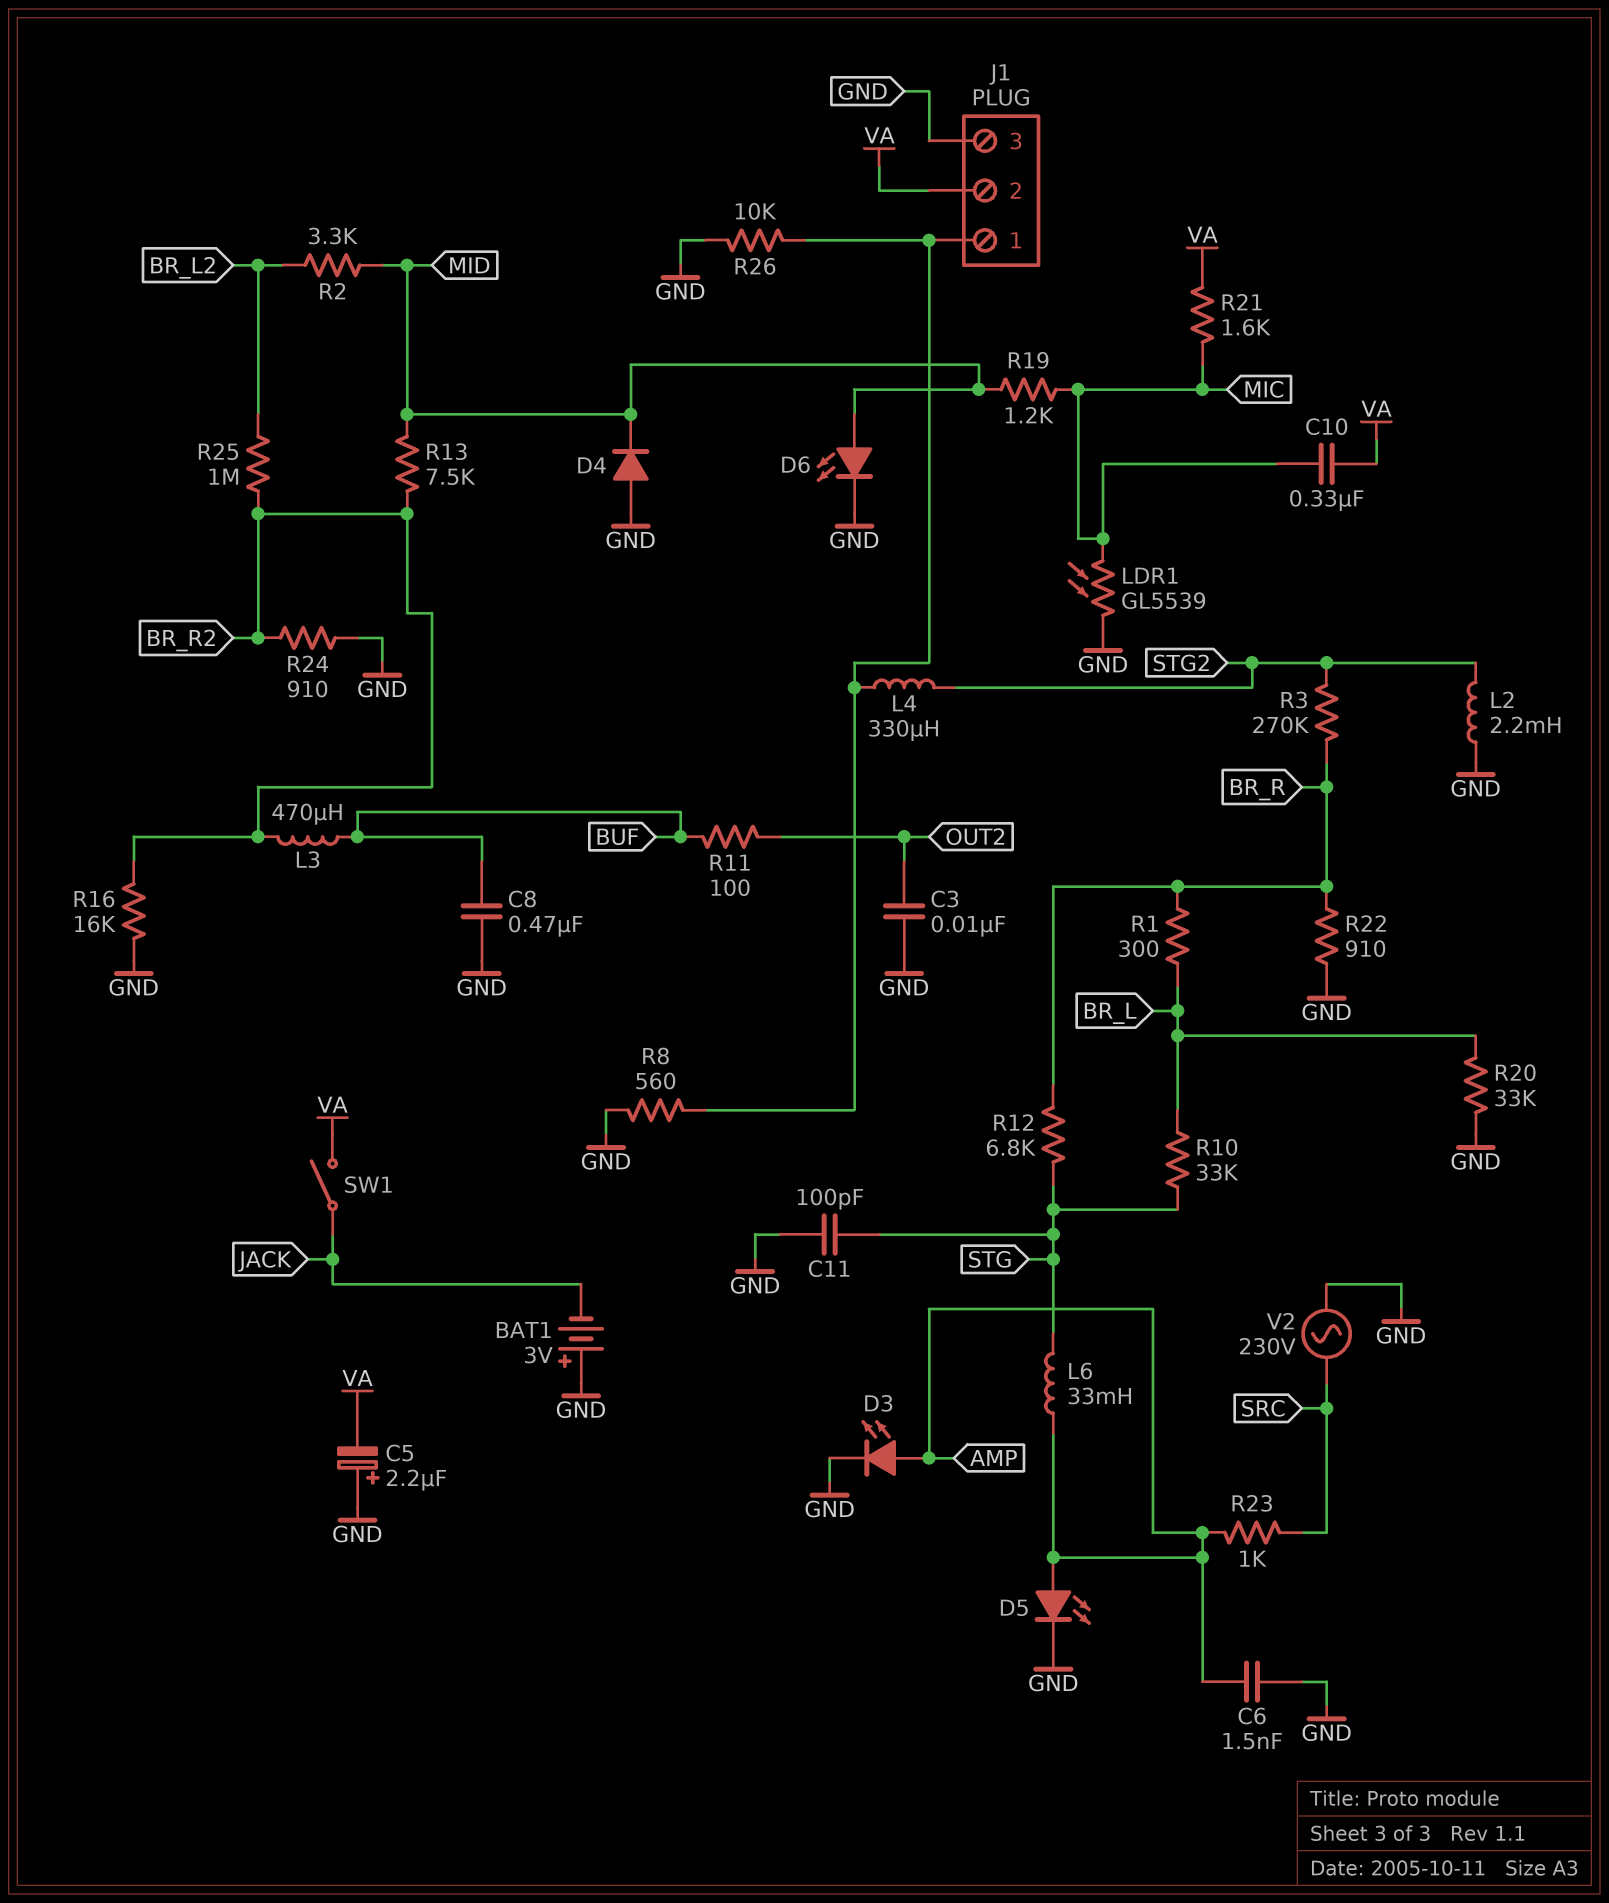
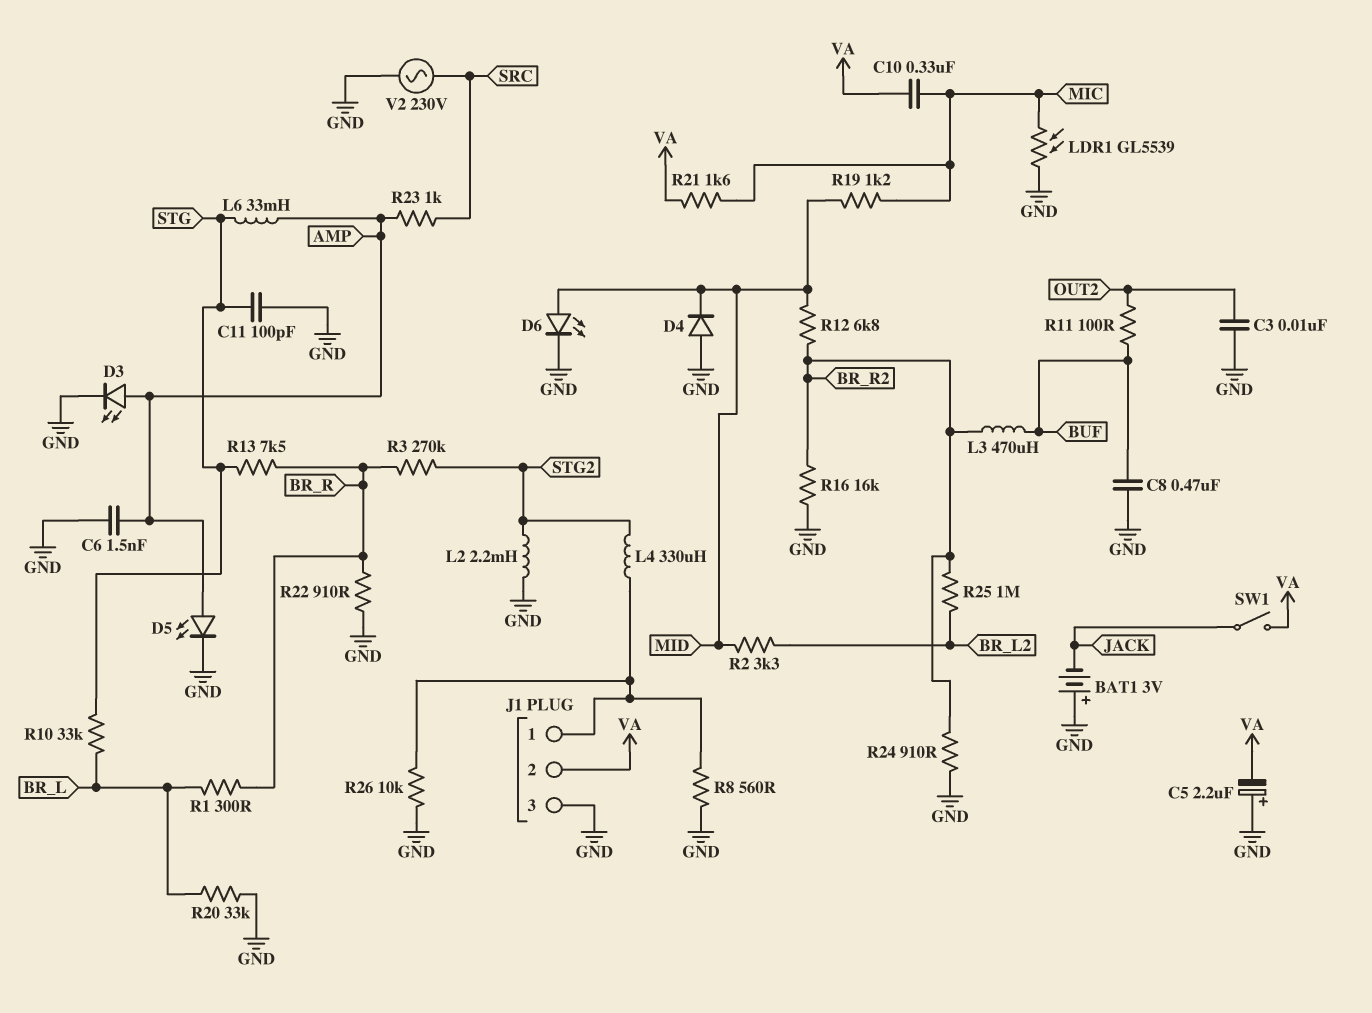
R12: 6.8k (BR_R, STG) -> 6.8k (BR_R2, MID)
R13: 7.5k (BR_R2, MID) -> 7.5k (BR_R, STG)

